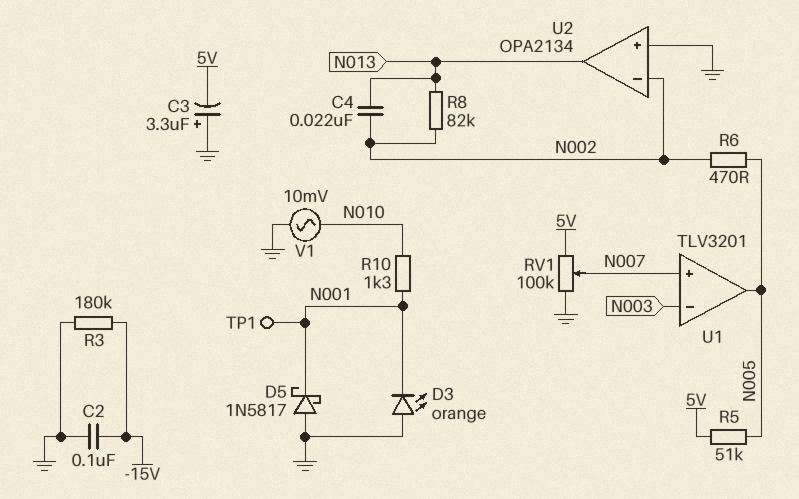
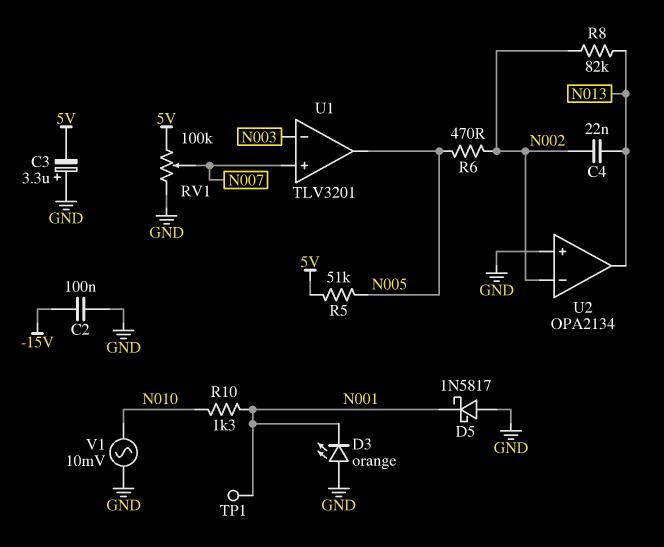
R3: 180k (-15V, GND) -> none

